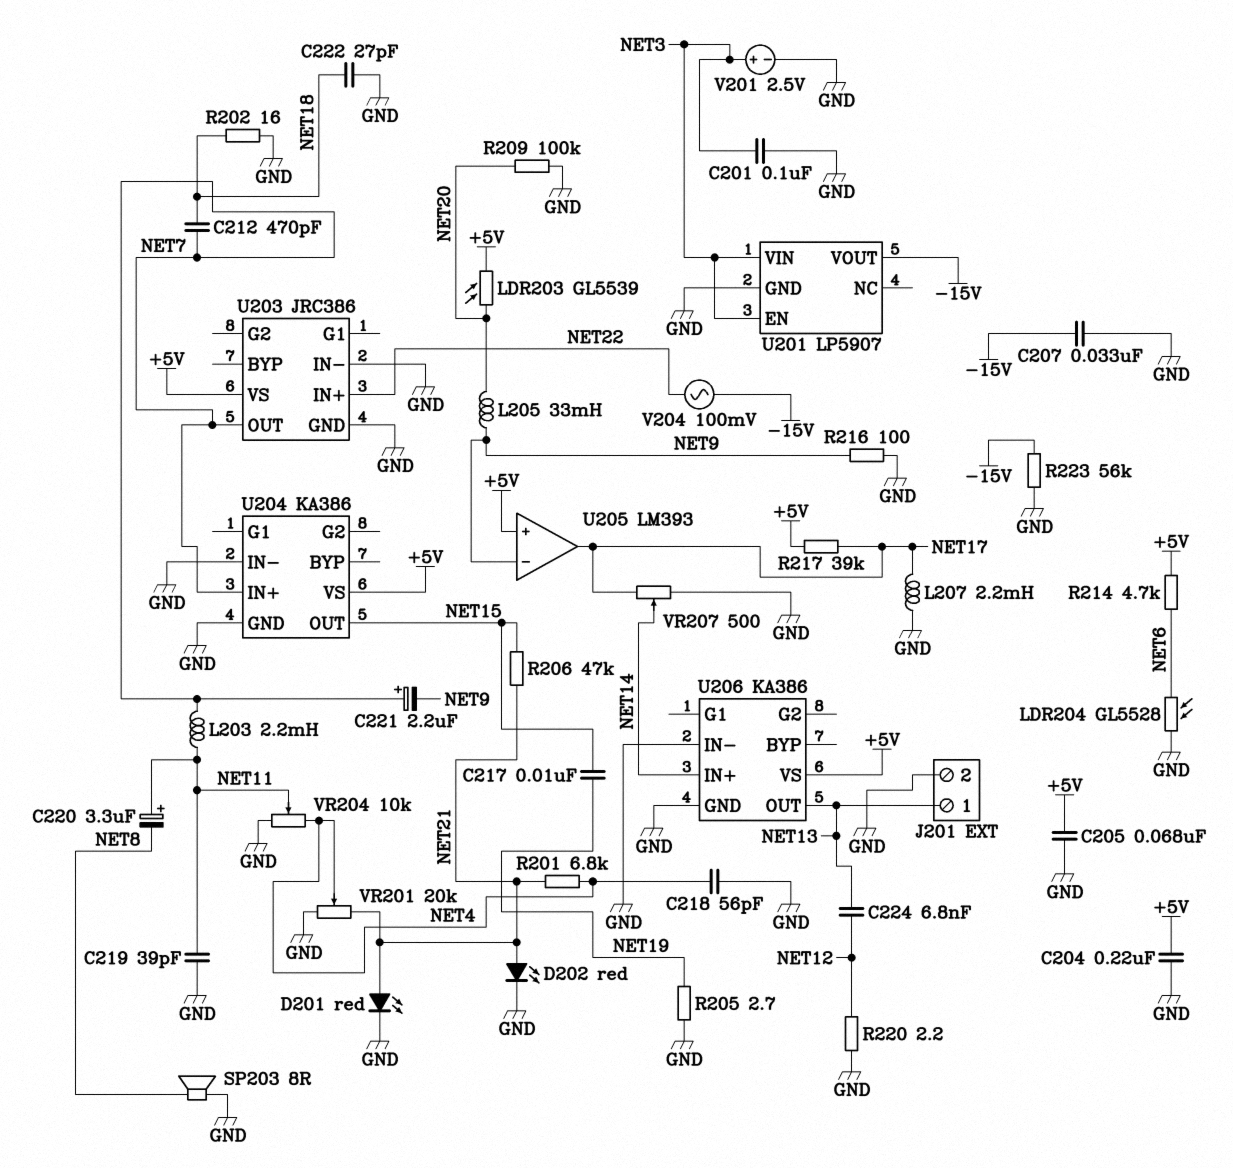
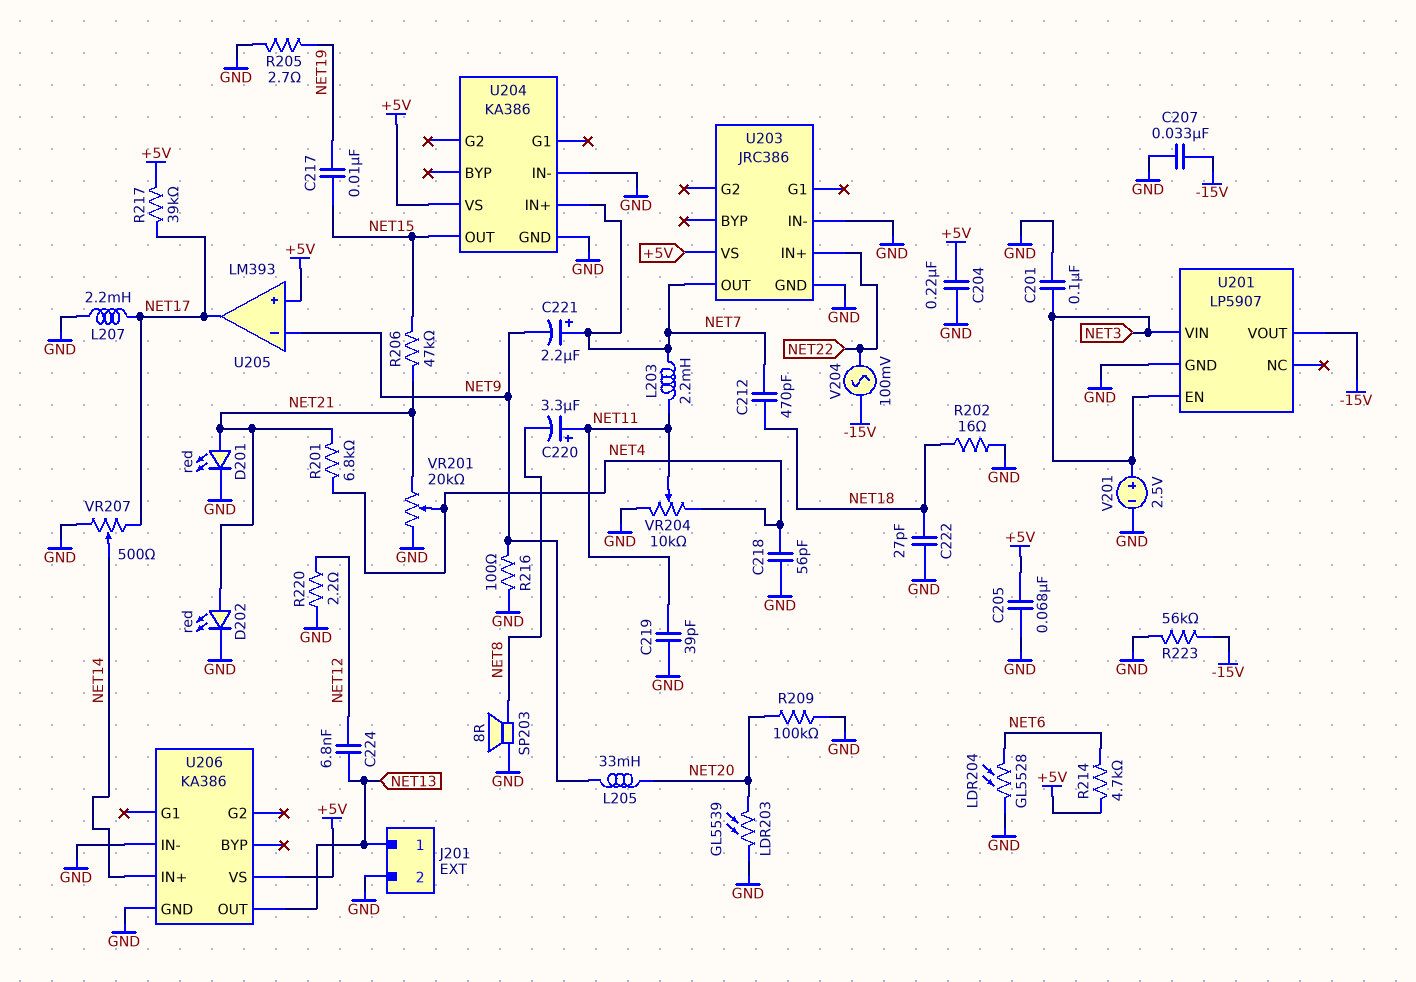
LDR203: GL5539 (+5V, NET20) -> GL5539 (GND, NET20)

